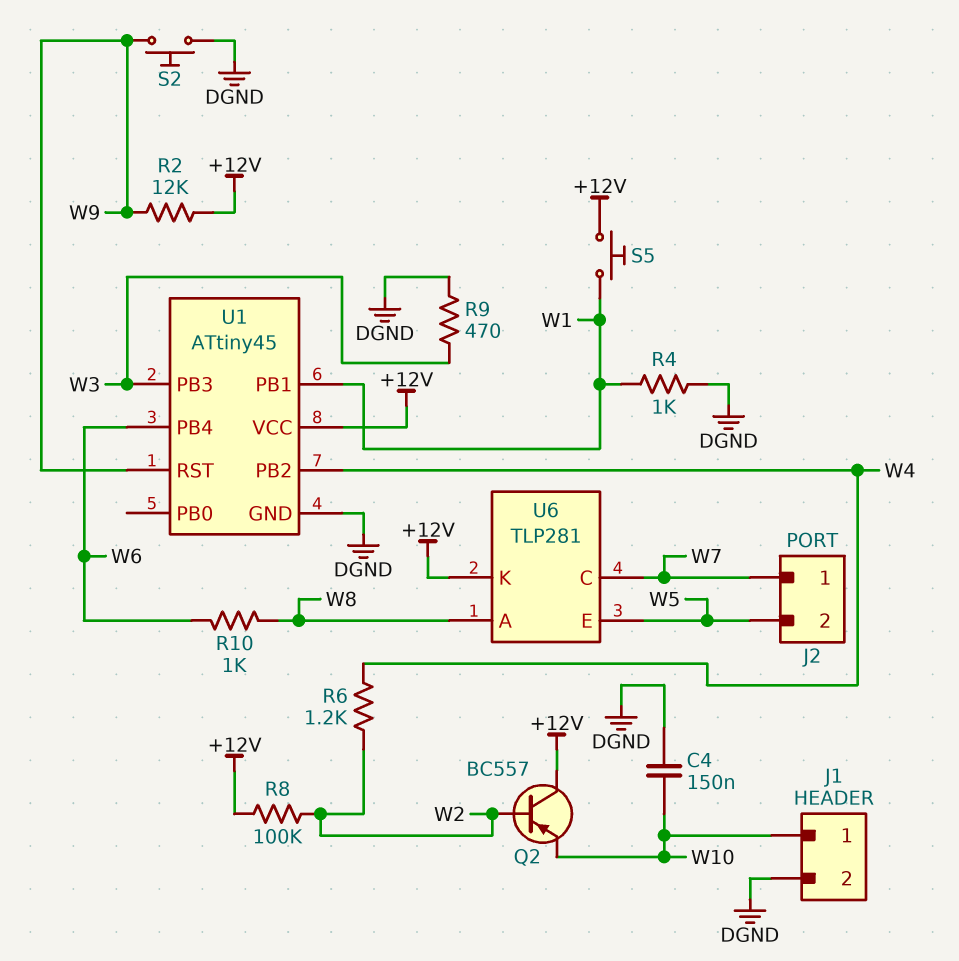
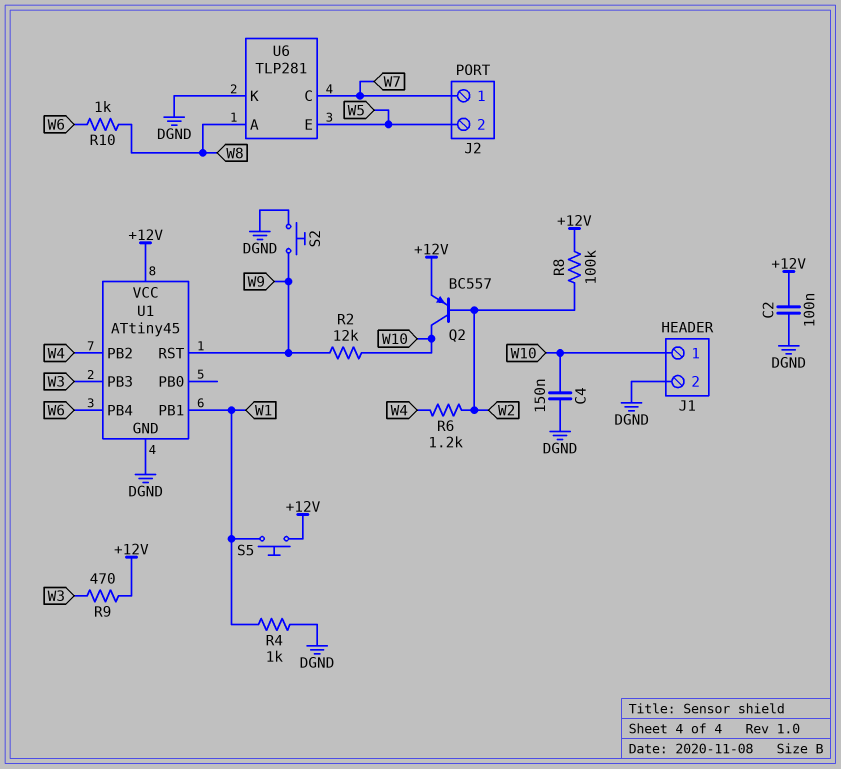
C2: none -> 100nF (+12V, DGND)
Q2: PNP BC557 (B W2, C +12V, E W10) -> PNP BC557 (B W2, C W10, E +12V)
R2: 12k (+12V, W9) -> 12k (W9, W10)
R9: 470 (DGND, W3) -> 470 (+12V, W3)
U6 pin K: +12V -> DGND

